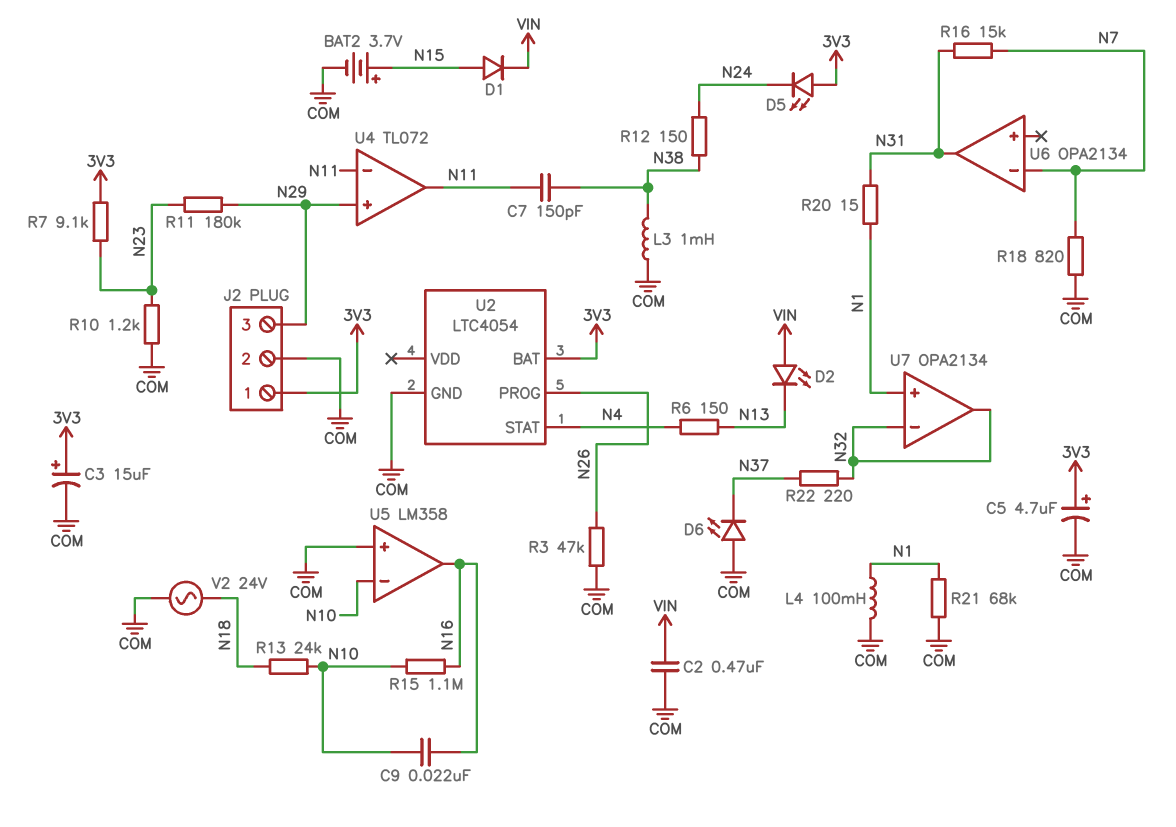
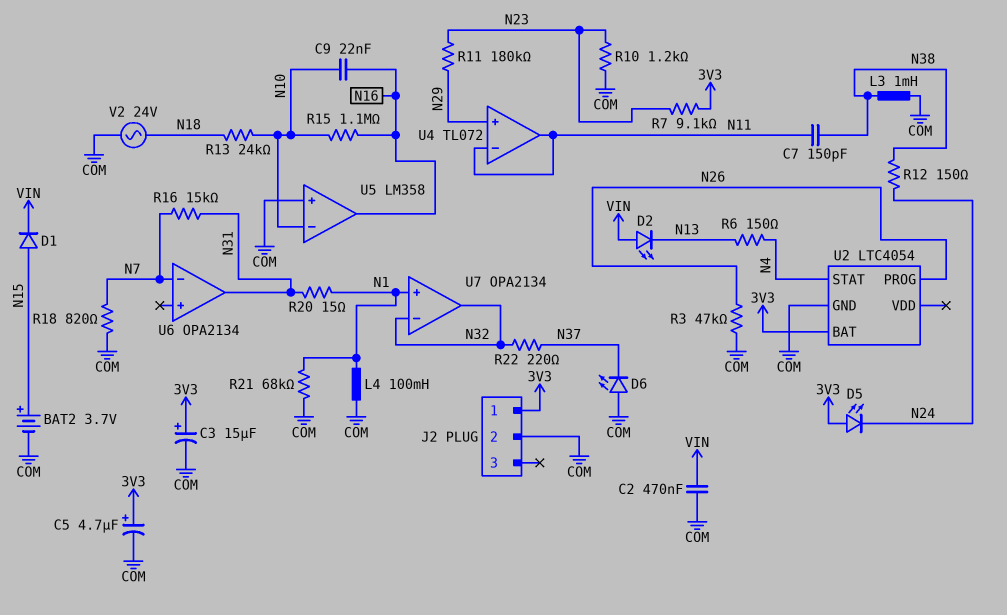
J2 pin 3: N29 -> none

